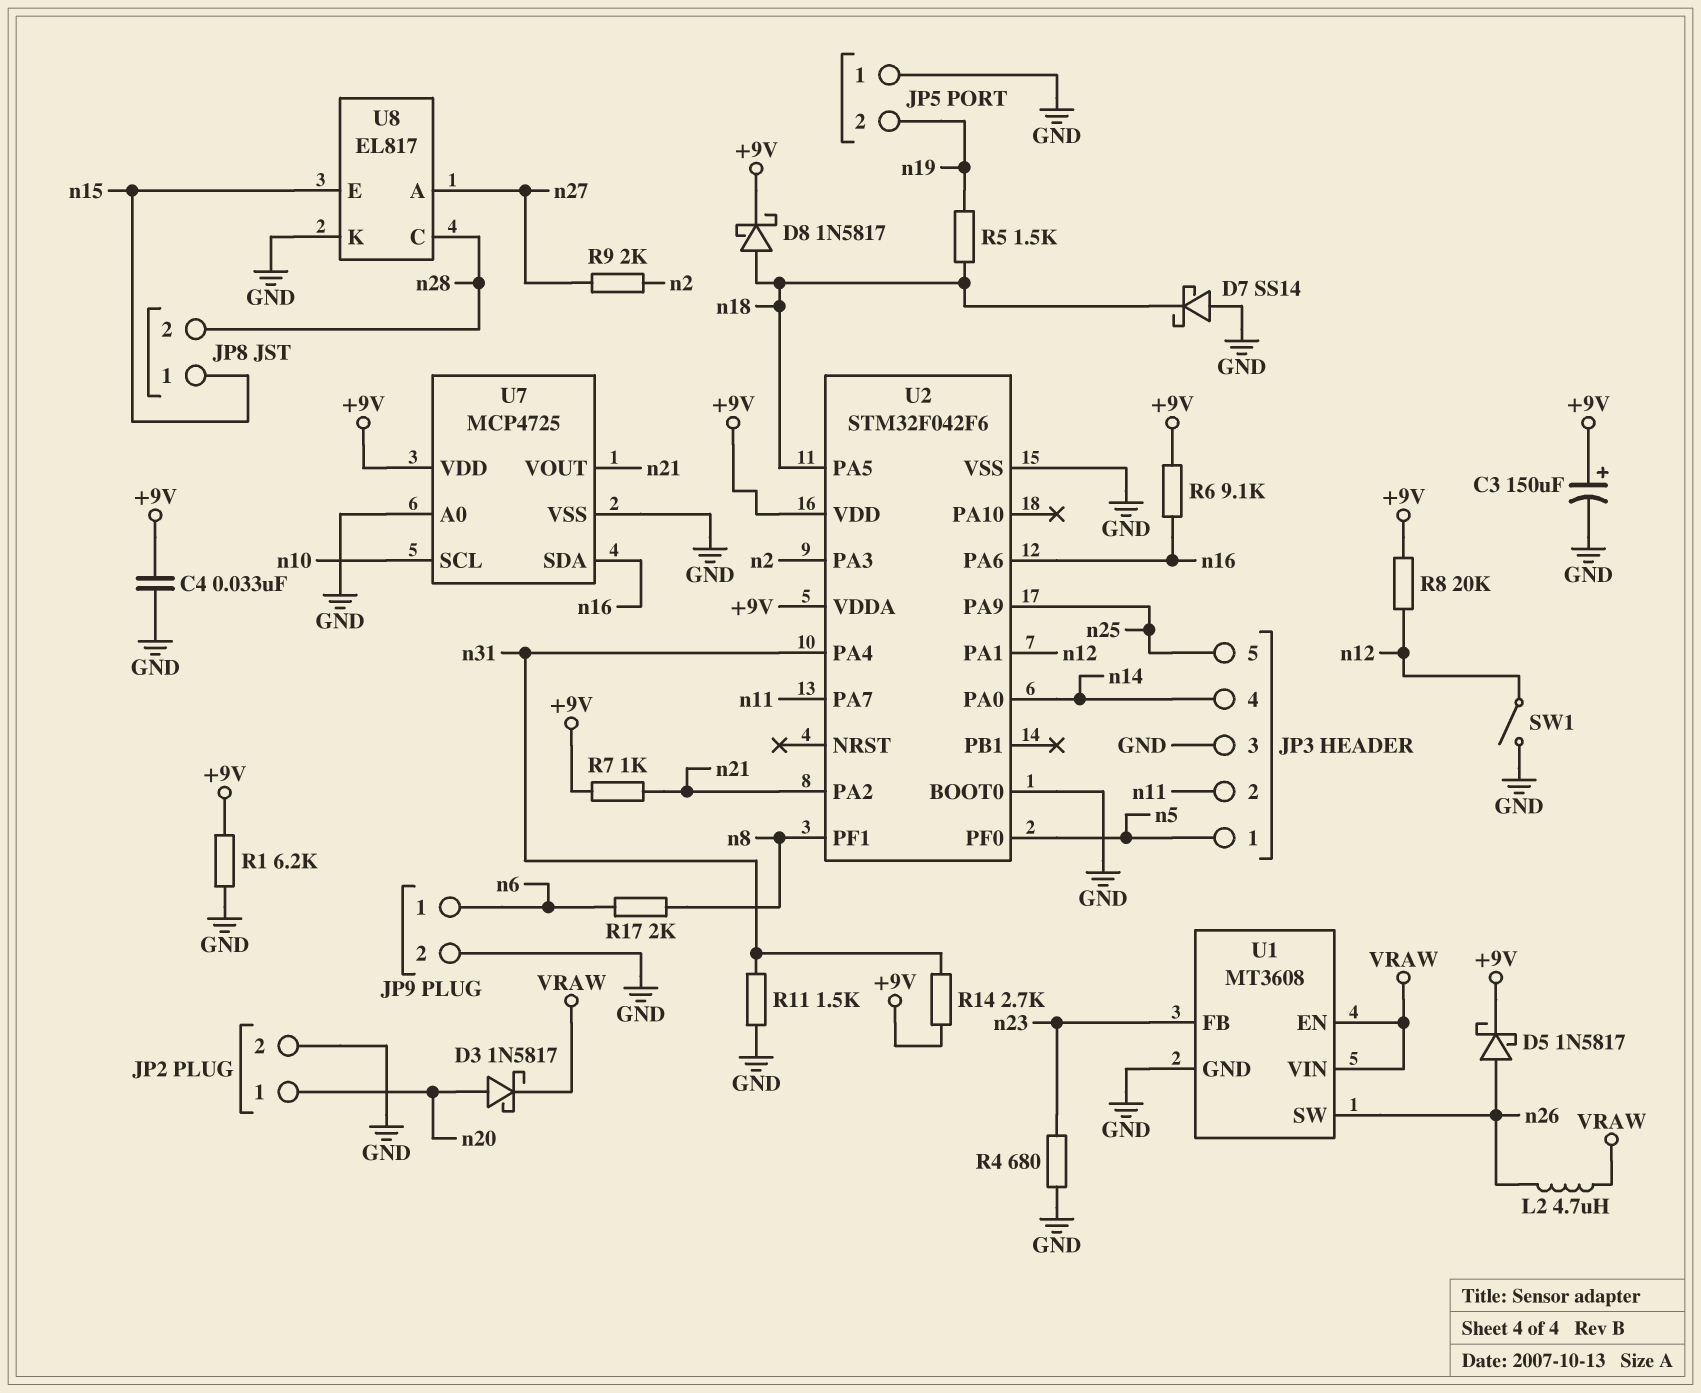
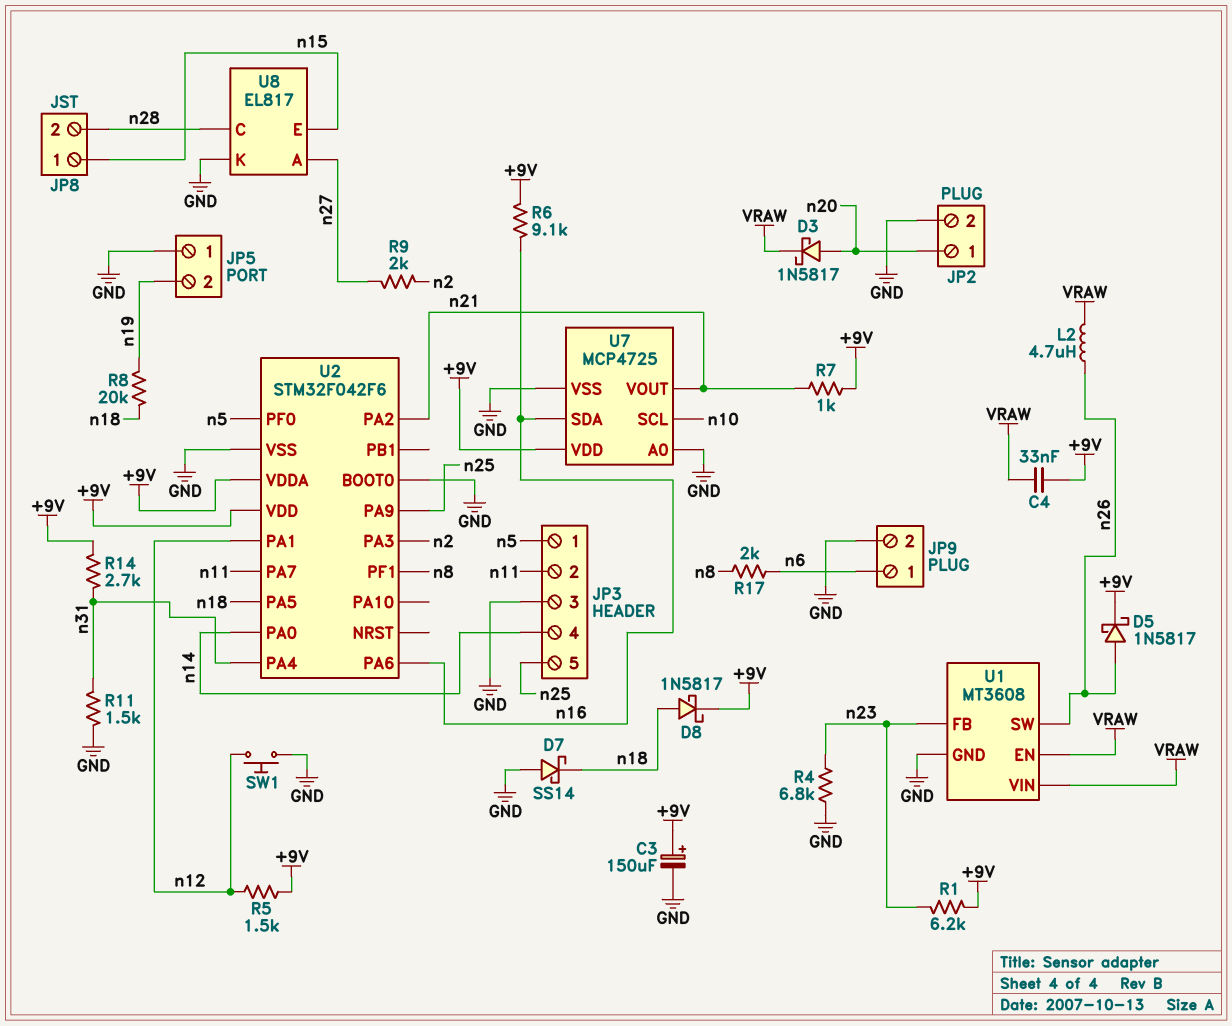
C4: 33nF (+9V, GND) -> 33nF (+9V, VRAW)
R1: 6.2k (+9V, GND) -> 6.2k (+9V, n23)
R4: 680 (GND, n23) -> 6.8k (GND, n23)
R5: 1.5k (n18, n19) -> 1.5k (+9V, n12)
R8: 20k (+9V, n12) -> 20k (n18, n19)
SW1: switch (GND, n12) -> button (GND, n12)

